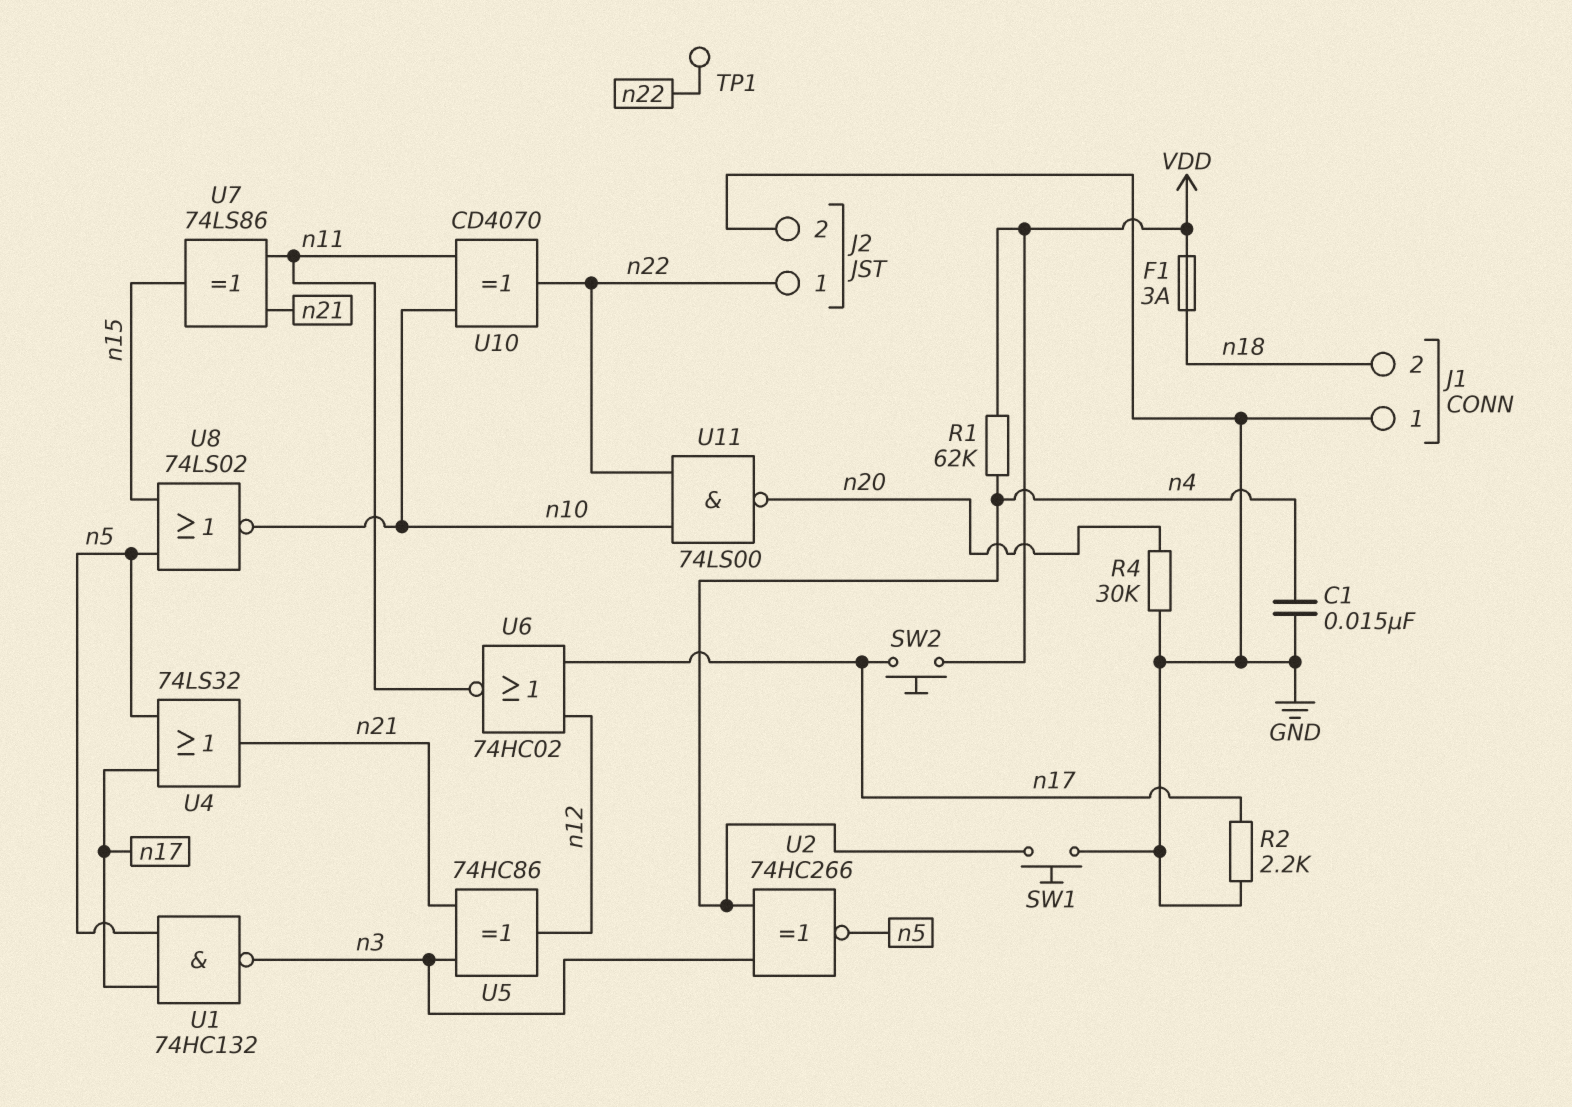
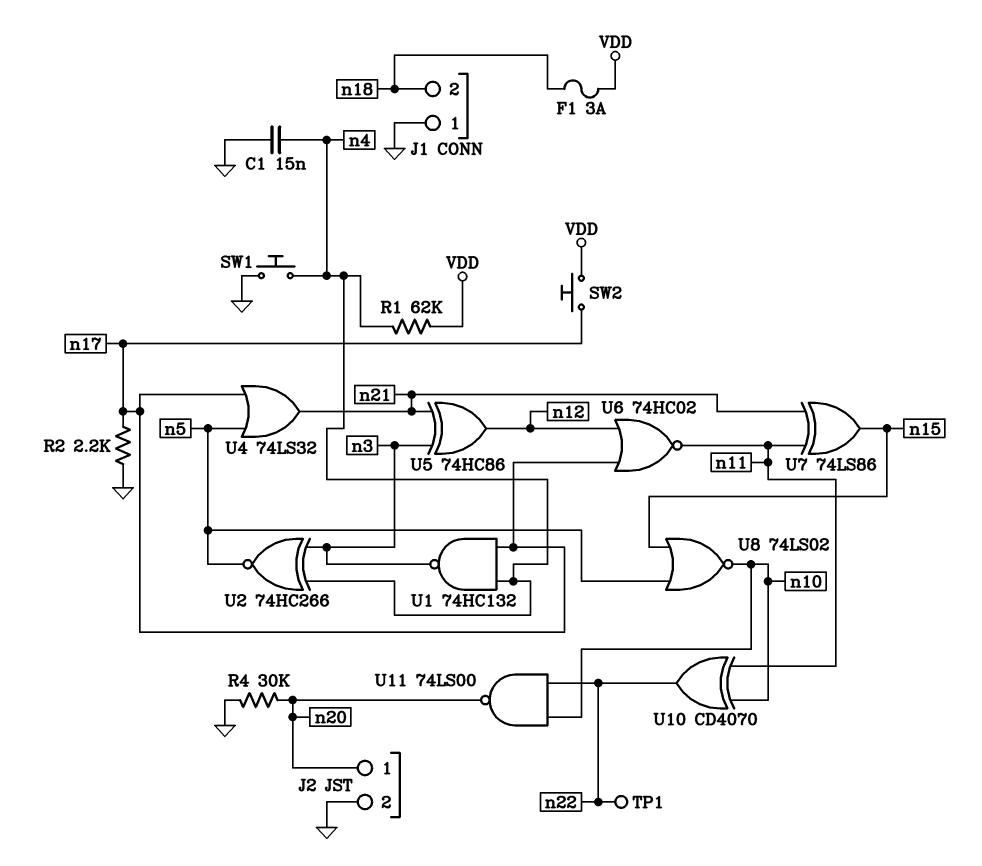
J2 pin 1: n22 -> n20
U1: NAND 74HC132 (in n5, in n17, out n3) -> NAND 74HC132 (in n4, in n17, out n3)

